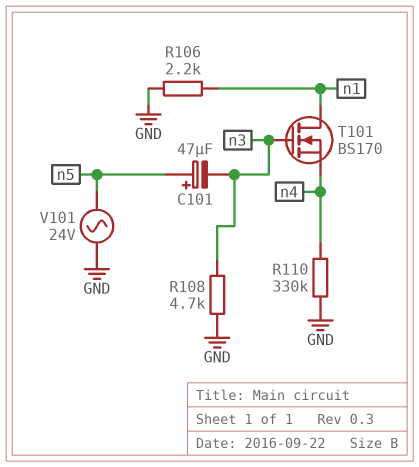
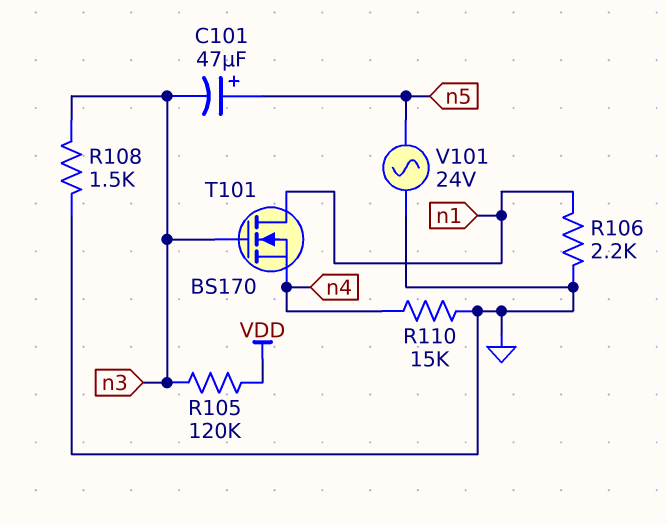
R105: none -> 120k (VDD, n3)
R108: 4.7k (GND, n3) -> 1.5k (GND, n3)
R110: 330k (GND, n4) -> 15k (GND, n4)

